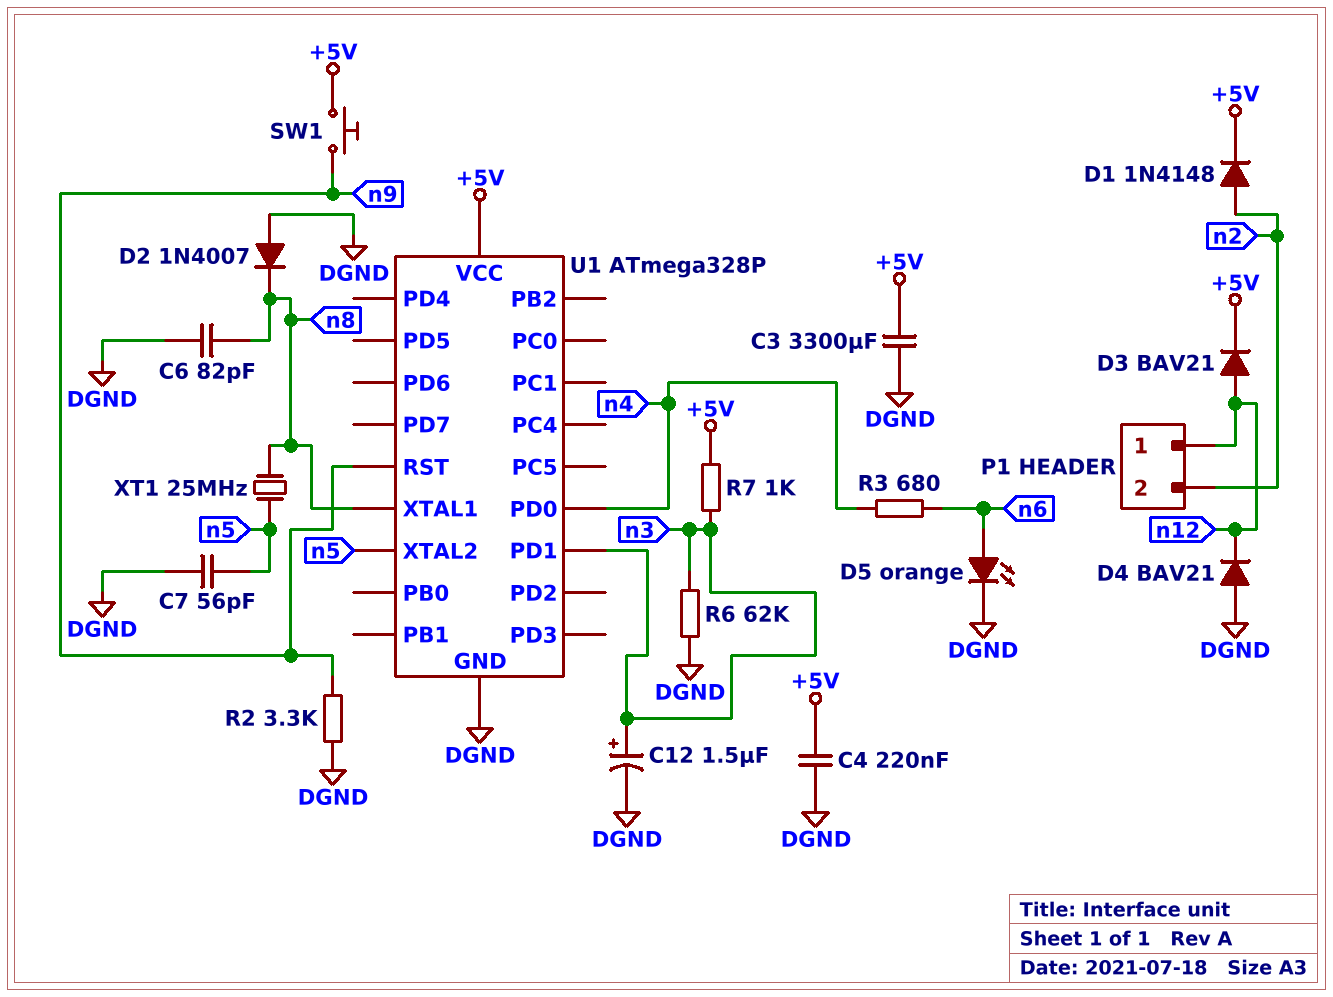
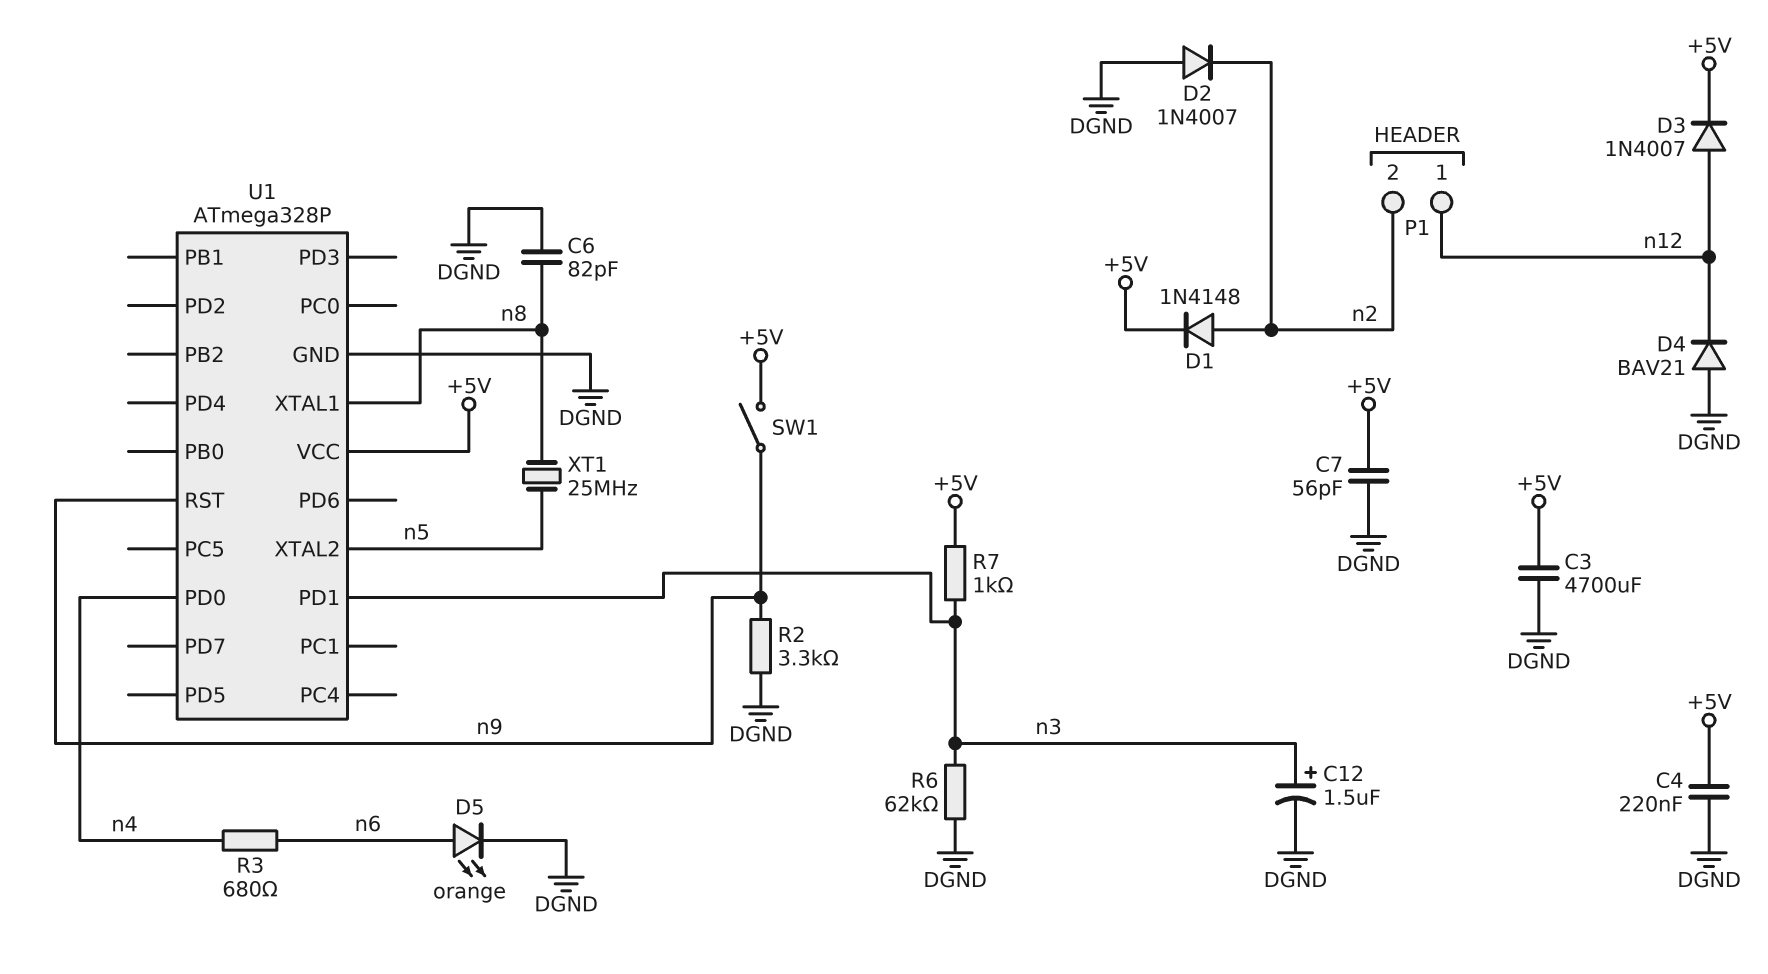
C3: 3300uF (+5V, DGND) -> 4700uF (+5V, DGND)
C7: 56pF (DGND, n5) -> 56pF (+5V, DGND)
D2: diode 1N4007 (A DGND, K n8) -> diode 1N4007 (A DGND, K n2)
D3: diode BAV21 (A n12, K +5V) -> diode 1N4007 (A n12, K +5V)
SW1: button (+5V, n9) -> switch (+5V, n9)

